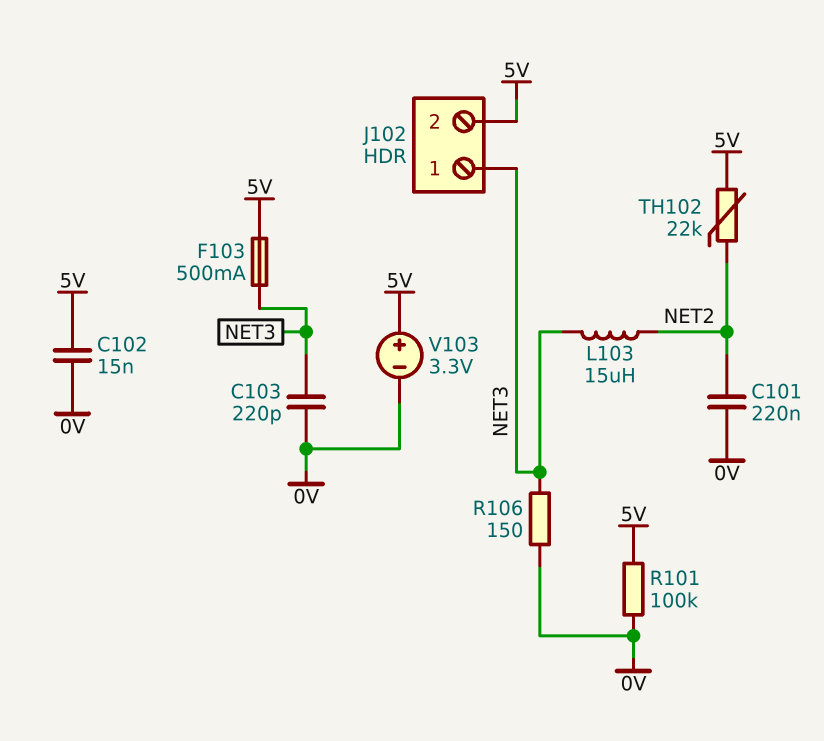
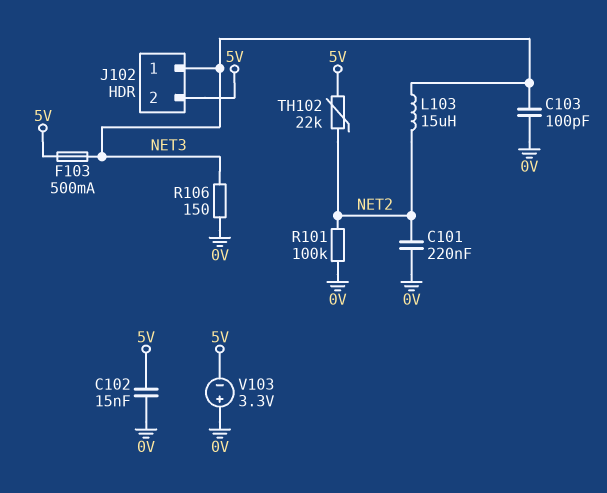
C103: 220pF (0V, NET3) -> 100pF (0V, NET3)
R101: 100k (0V, 5V) -> 100k (0V, NET2)
V103: 3.3V (plus 5V, minus 0V) -> 3.3V (plus 0V, minus 5V)

